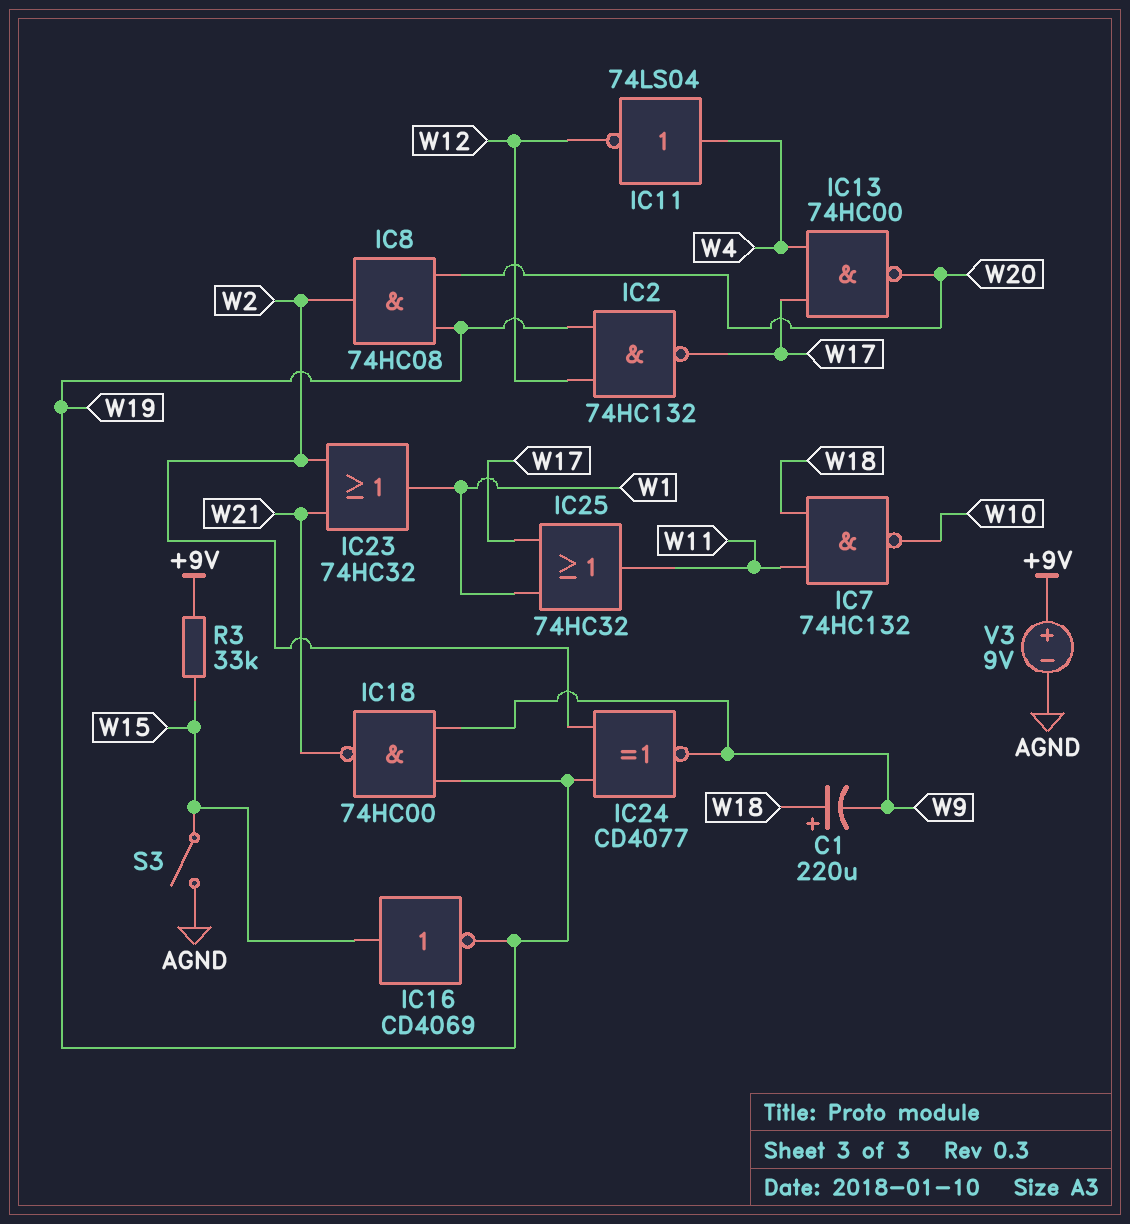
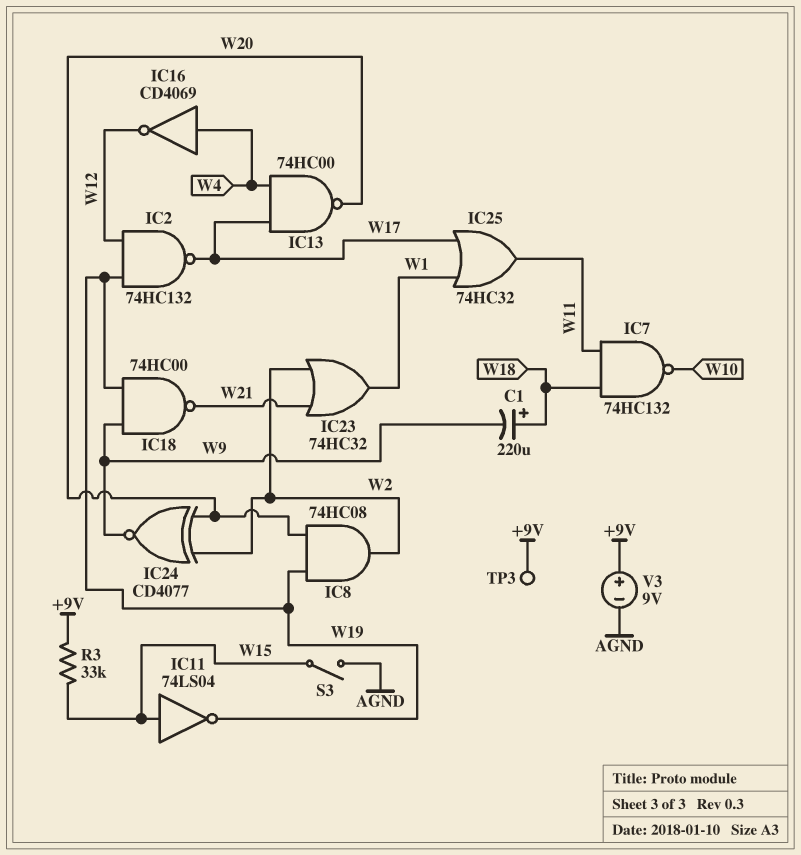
IC11: NOT 74LS04 (in W4, out W12) -> NOT 74LS04 (in W15, out W19)
IC16: NOT CD4069 (in W15, out W19) -> NOT CD4069 (in W4, out W12)
IC24: XNOR CD4077 (in W2, in W19, out W9) -> XNOR CD4077 (in W2, in W20, out W9)
TP3: none -> test point (+9V)

